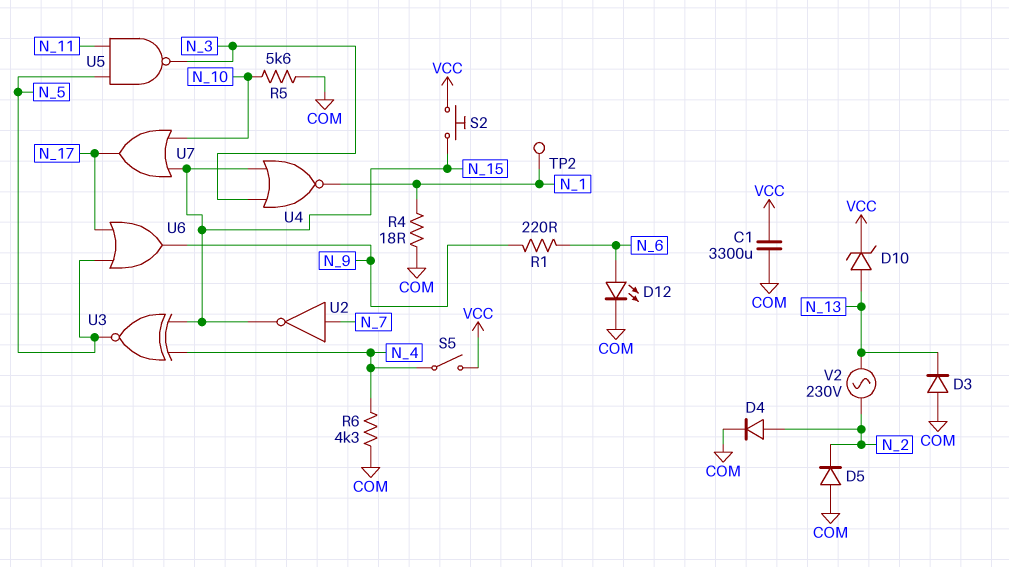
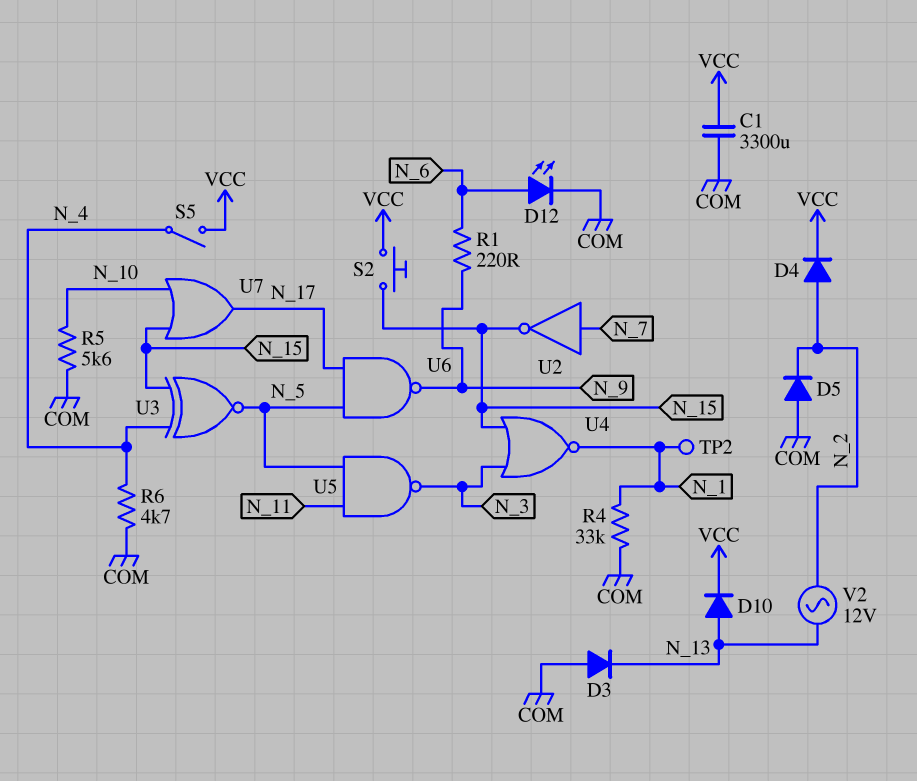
D4: diode (A N_2, K COM) -> diode (A N_2, K VCC)
D10: zener (A N_13, K VCC) -> diode (A N_13, K VCC)
R4: 18 (COM, N_1) -> 33k (COM, N_1)
R6: 4.3k (COM, N_4) -> 4.7k (COM, N_4)
U6: OR (in N_5, in N_17, out N_9) -> NAND (in N_5, in N_17, out N_9)
V2: AC 230V (N_2, N_13) -> AC 12V (N_2, N_13)

